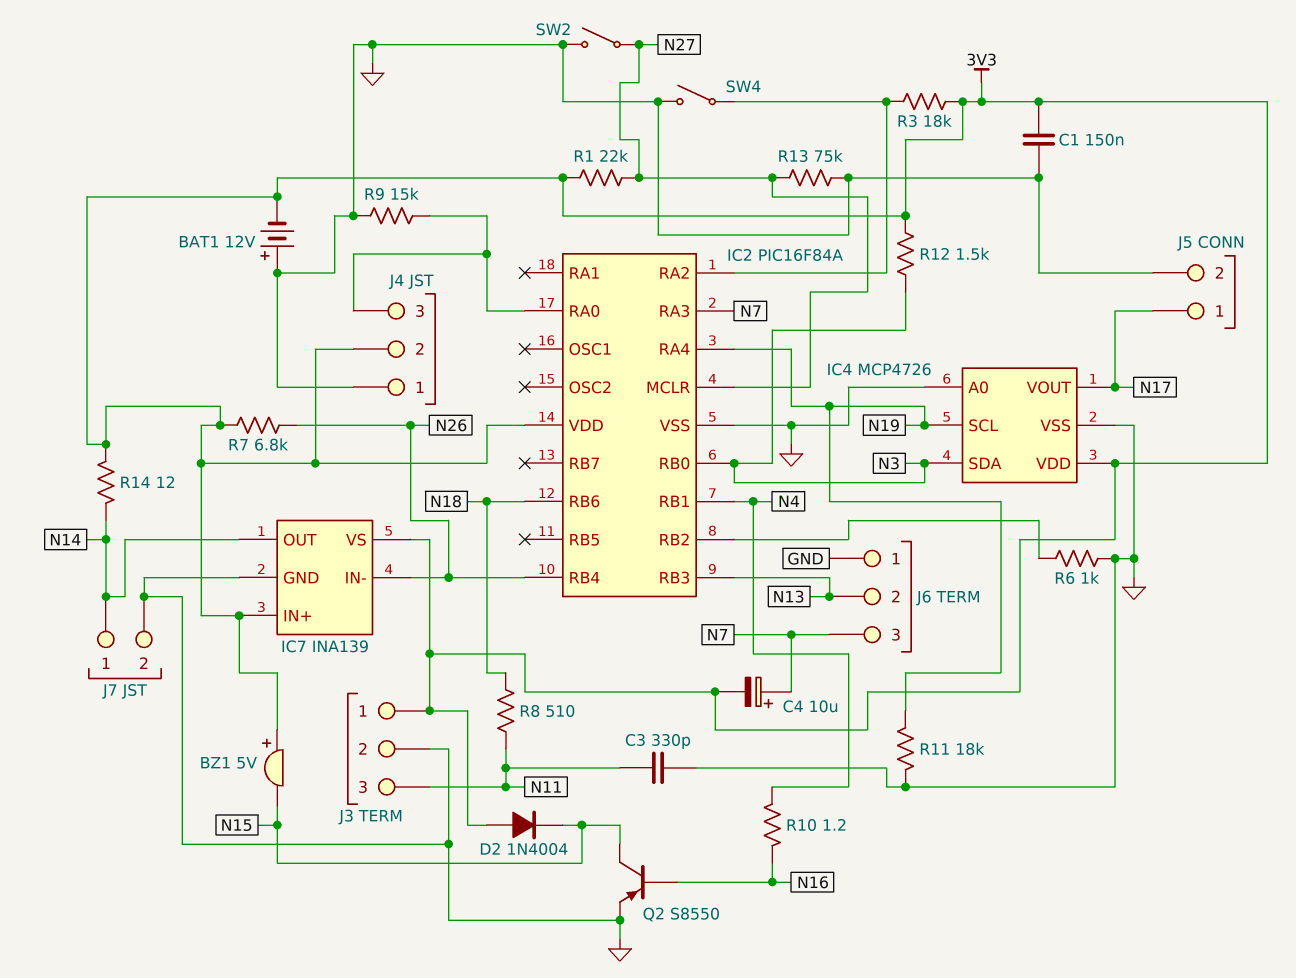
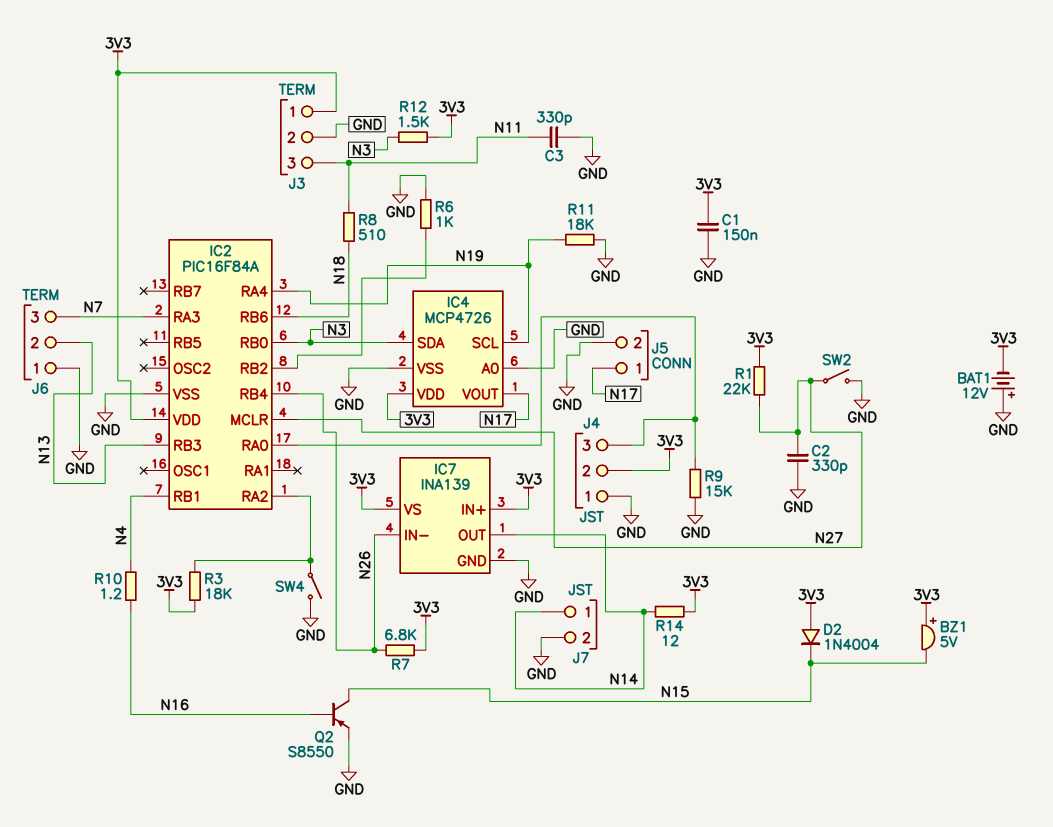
C2: none -> 330pF (GND, N27)
C4: 10uF (plus N7, minus 3V3) -> none
R13: 75k (GND, N27) -> none

